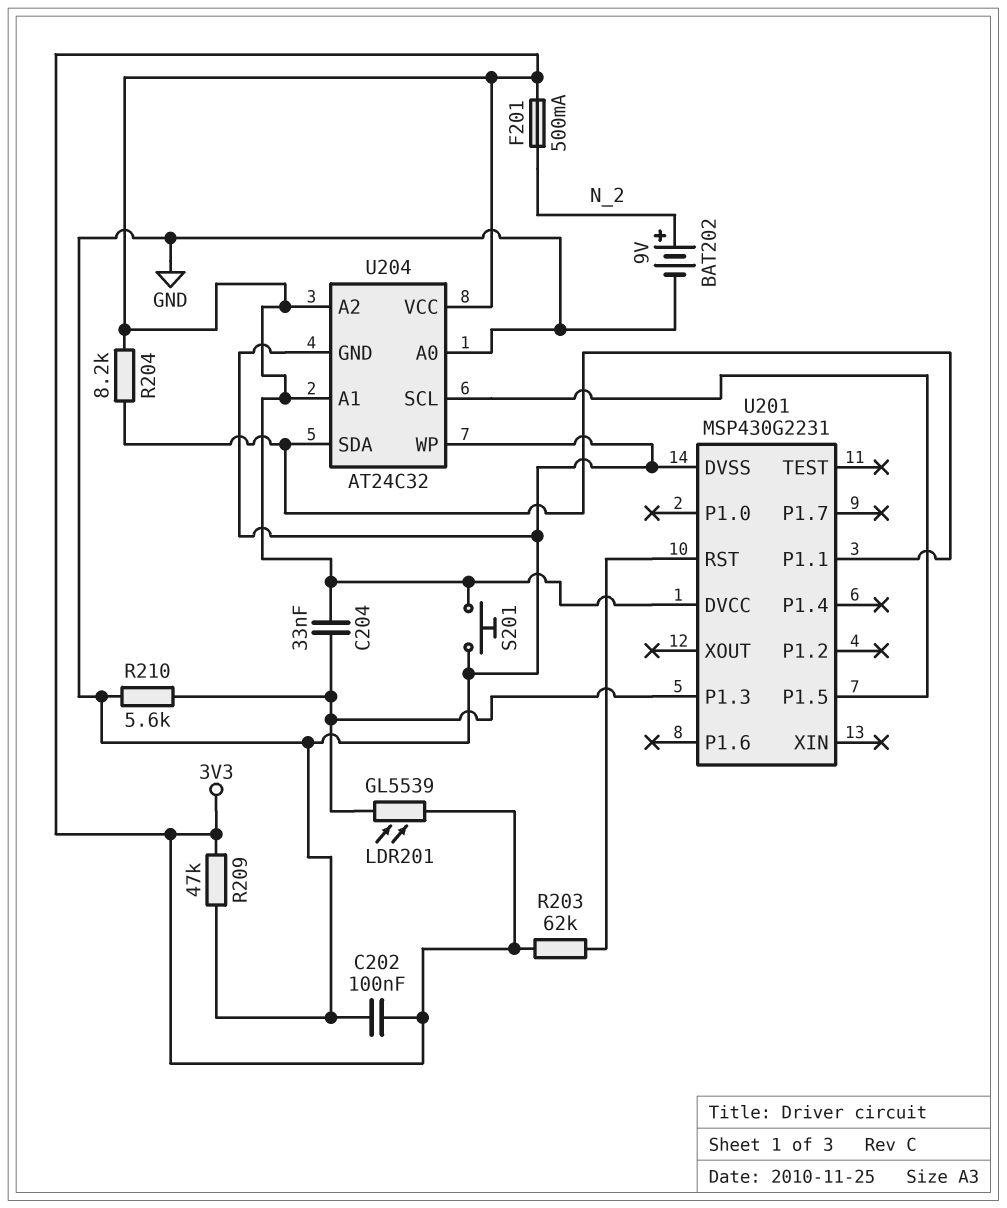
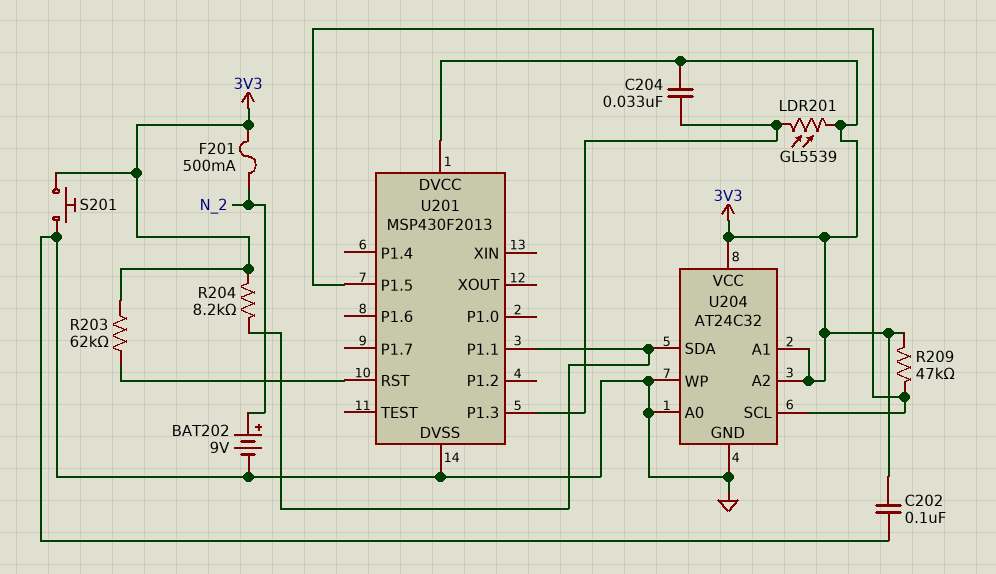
R209: 47k (3V3, GND) -> 47k (3V3, U201/P1.5)
R210: 5.6k (GND, U201/P1.3) -> none
U201: MSP430G2231 -> MSP430F2013

